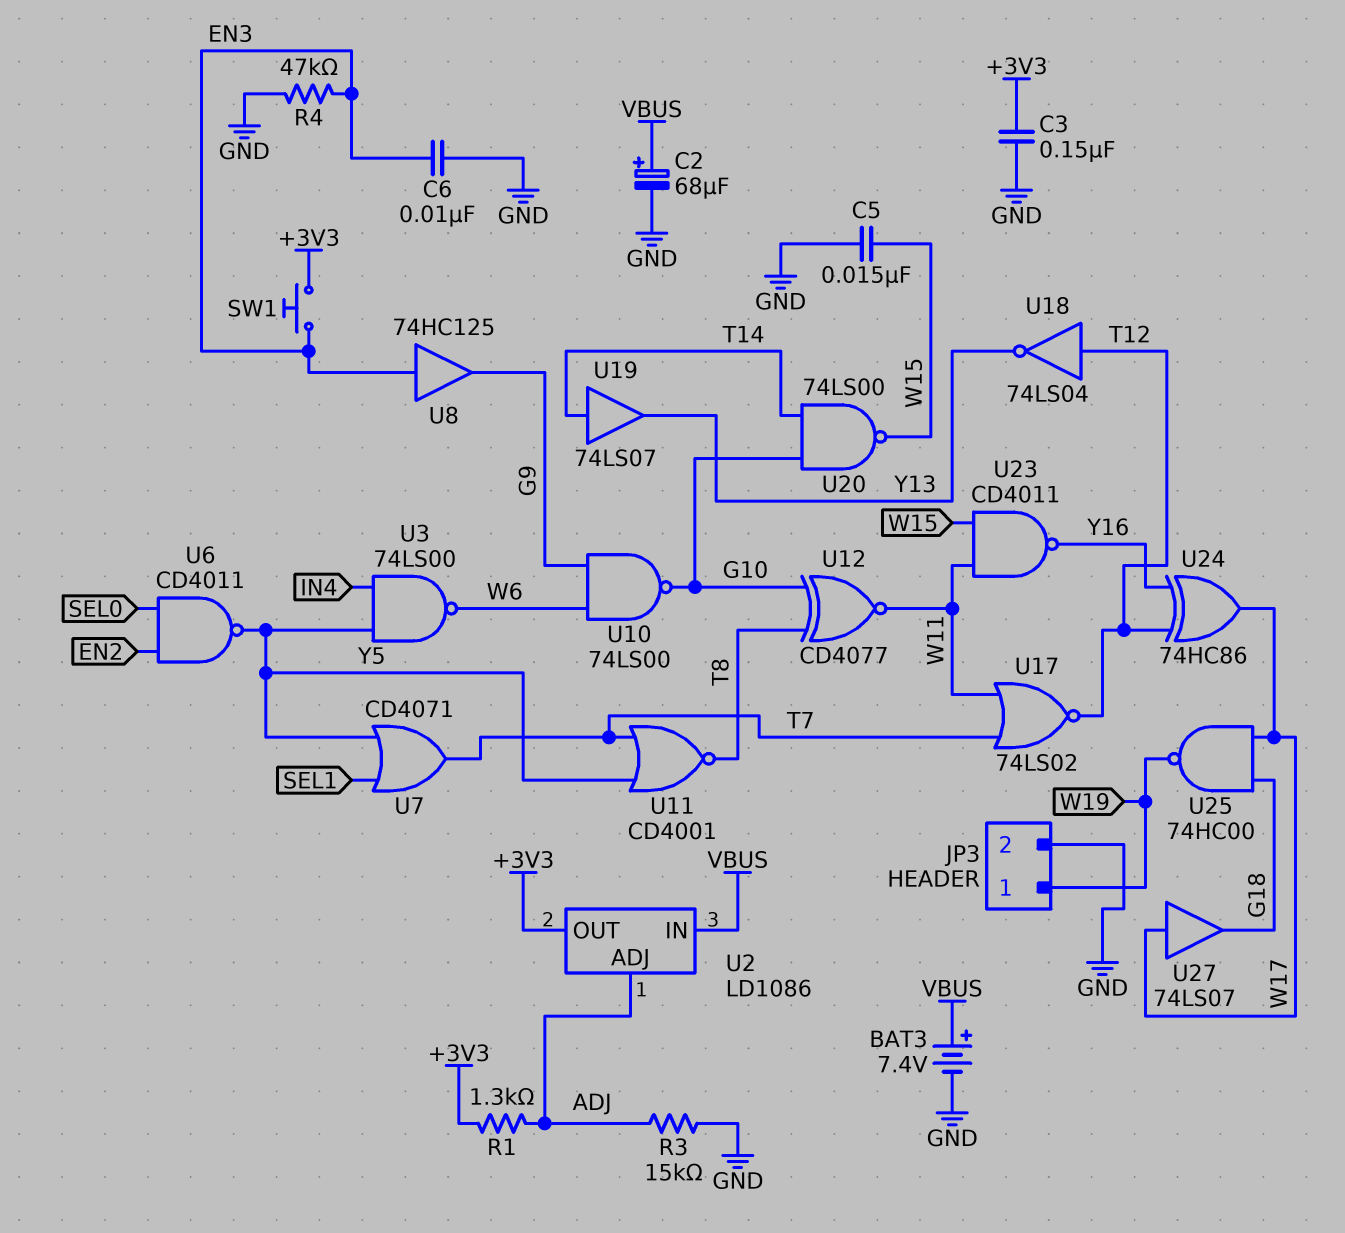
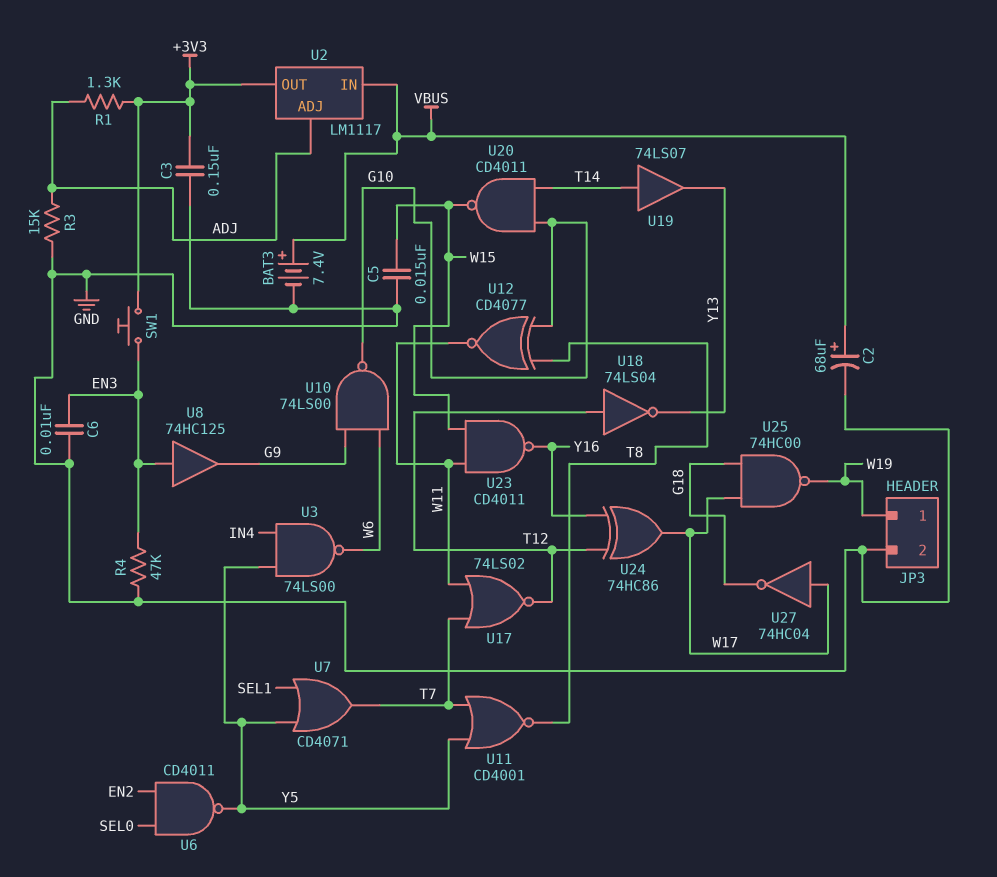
U2: LD1086 -> LM1117
U20: NAND 74LS00 (in G10, in T14, out W15) -> NAND CD4011 (in G10, in T14, out W15)
U27: buffer 74LS07 (in W17, out G18) -> NOT 74HC04 (in W17, out G18)

